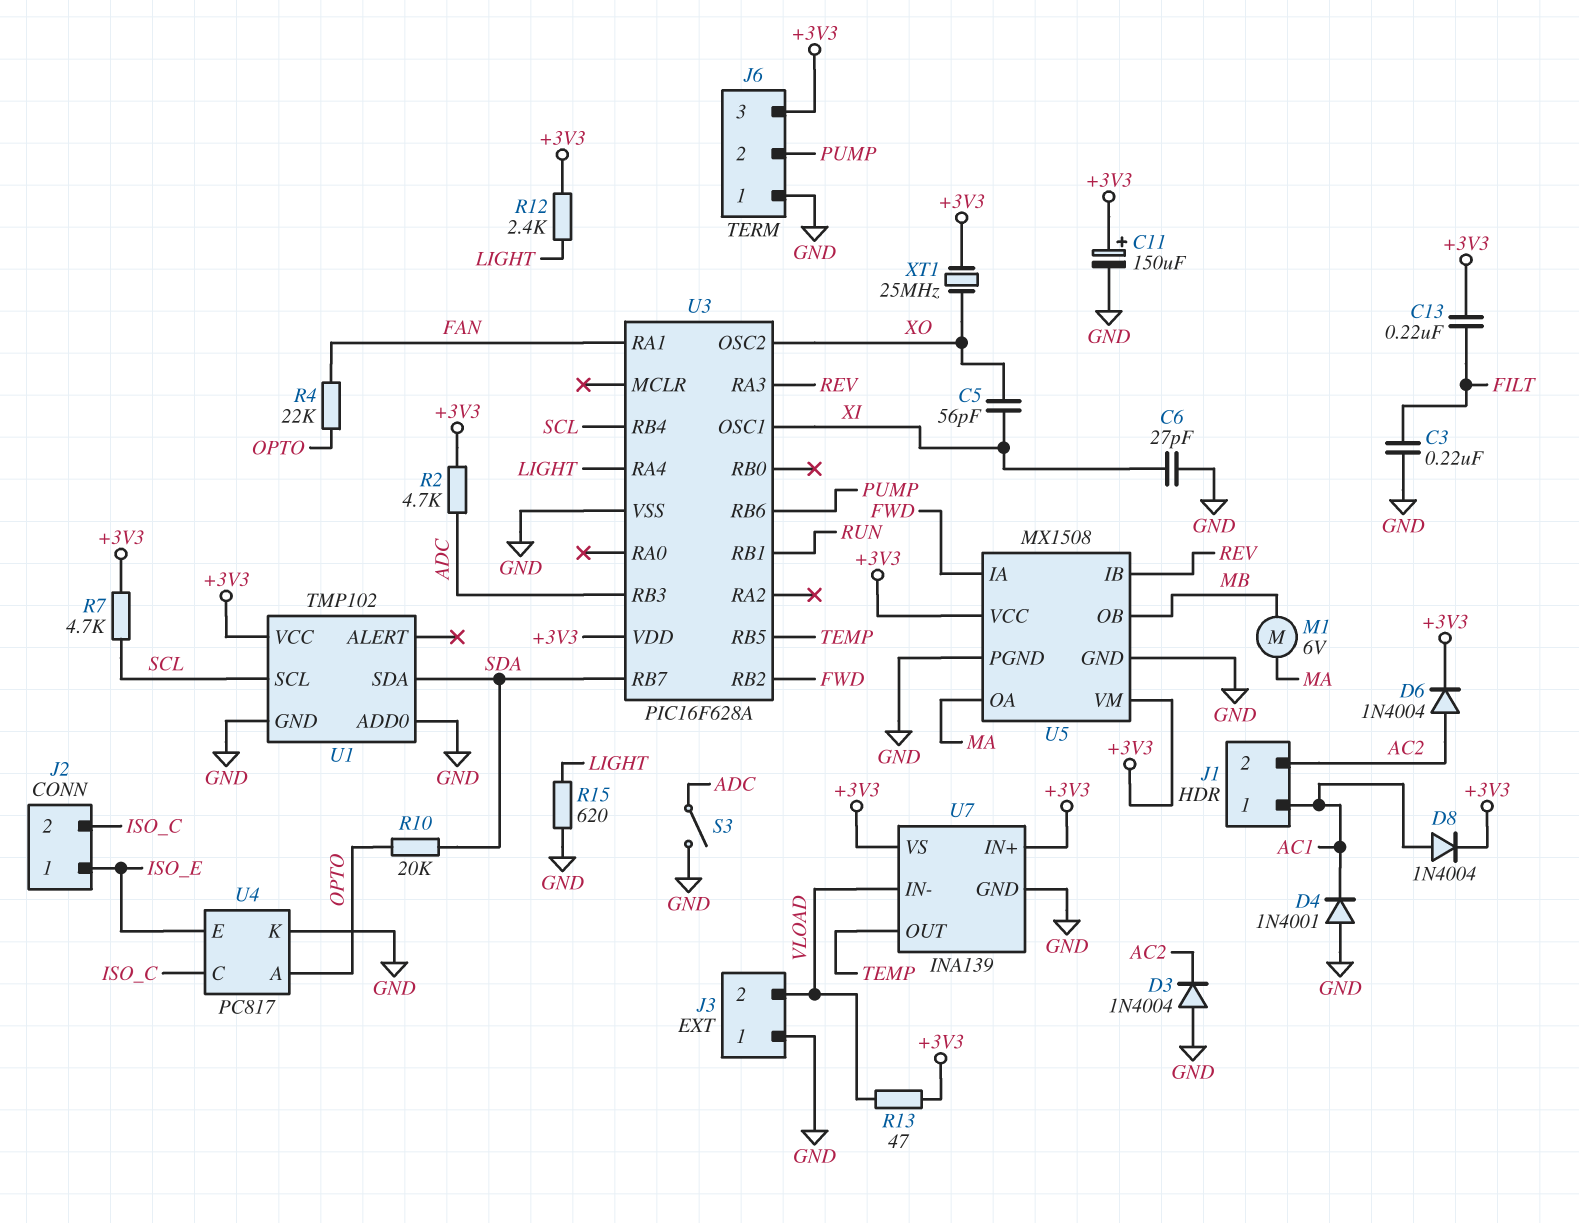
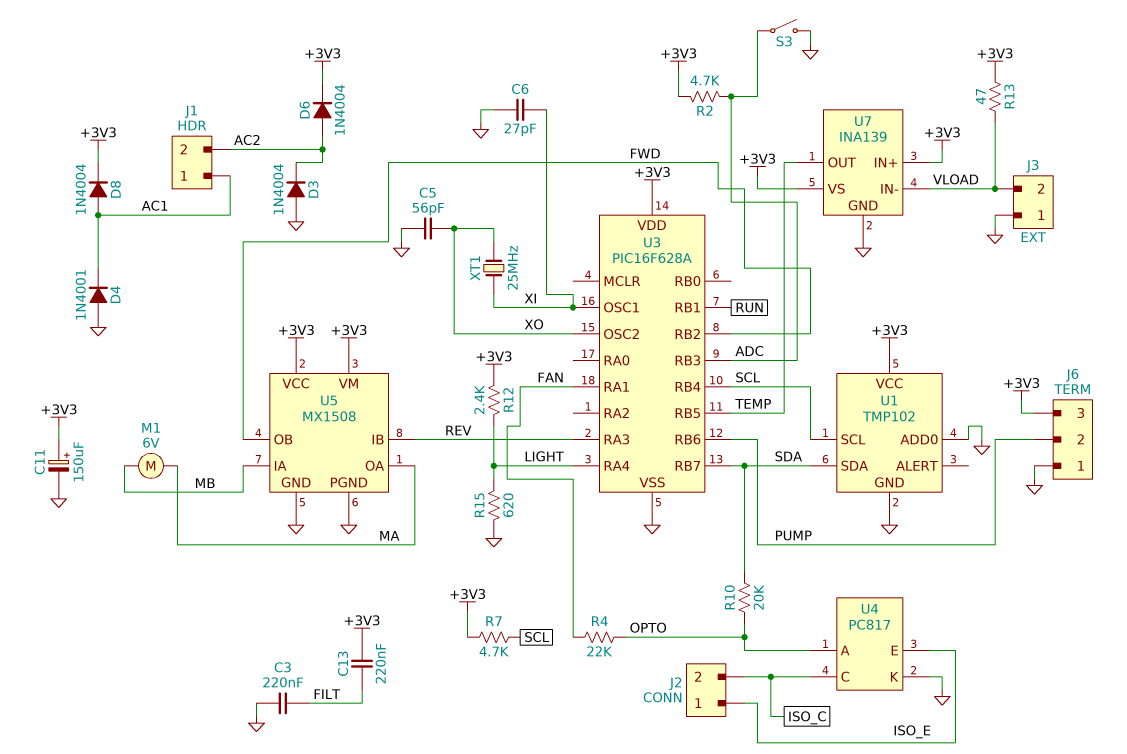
C5: 56pF (XI, XO) -> 56pF (GND, XO)
U5 pin IA: FWD -> MB
U5 pin OB: MB -> FWD
XT1: 25MHz (+3V3, XO) -> 25MHz (XI, XO)

